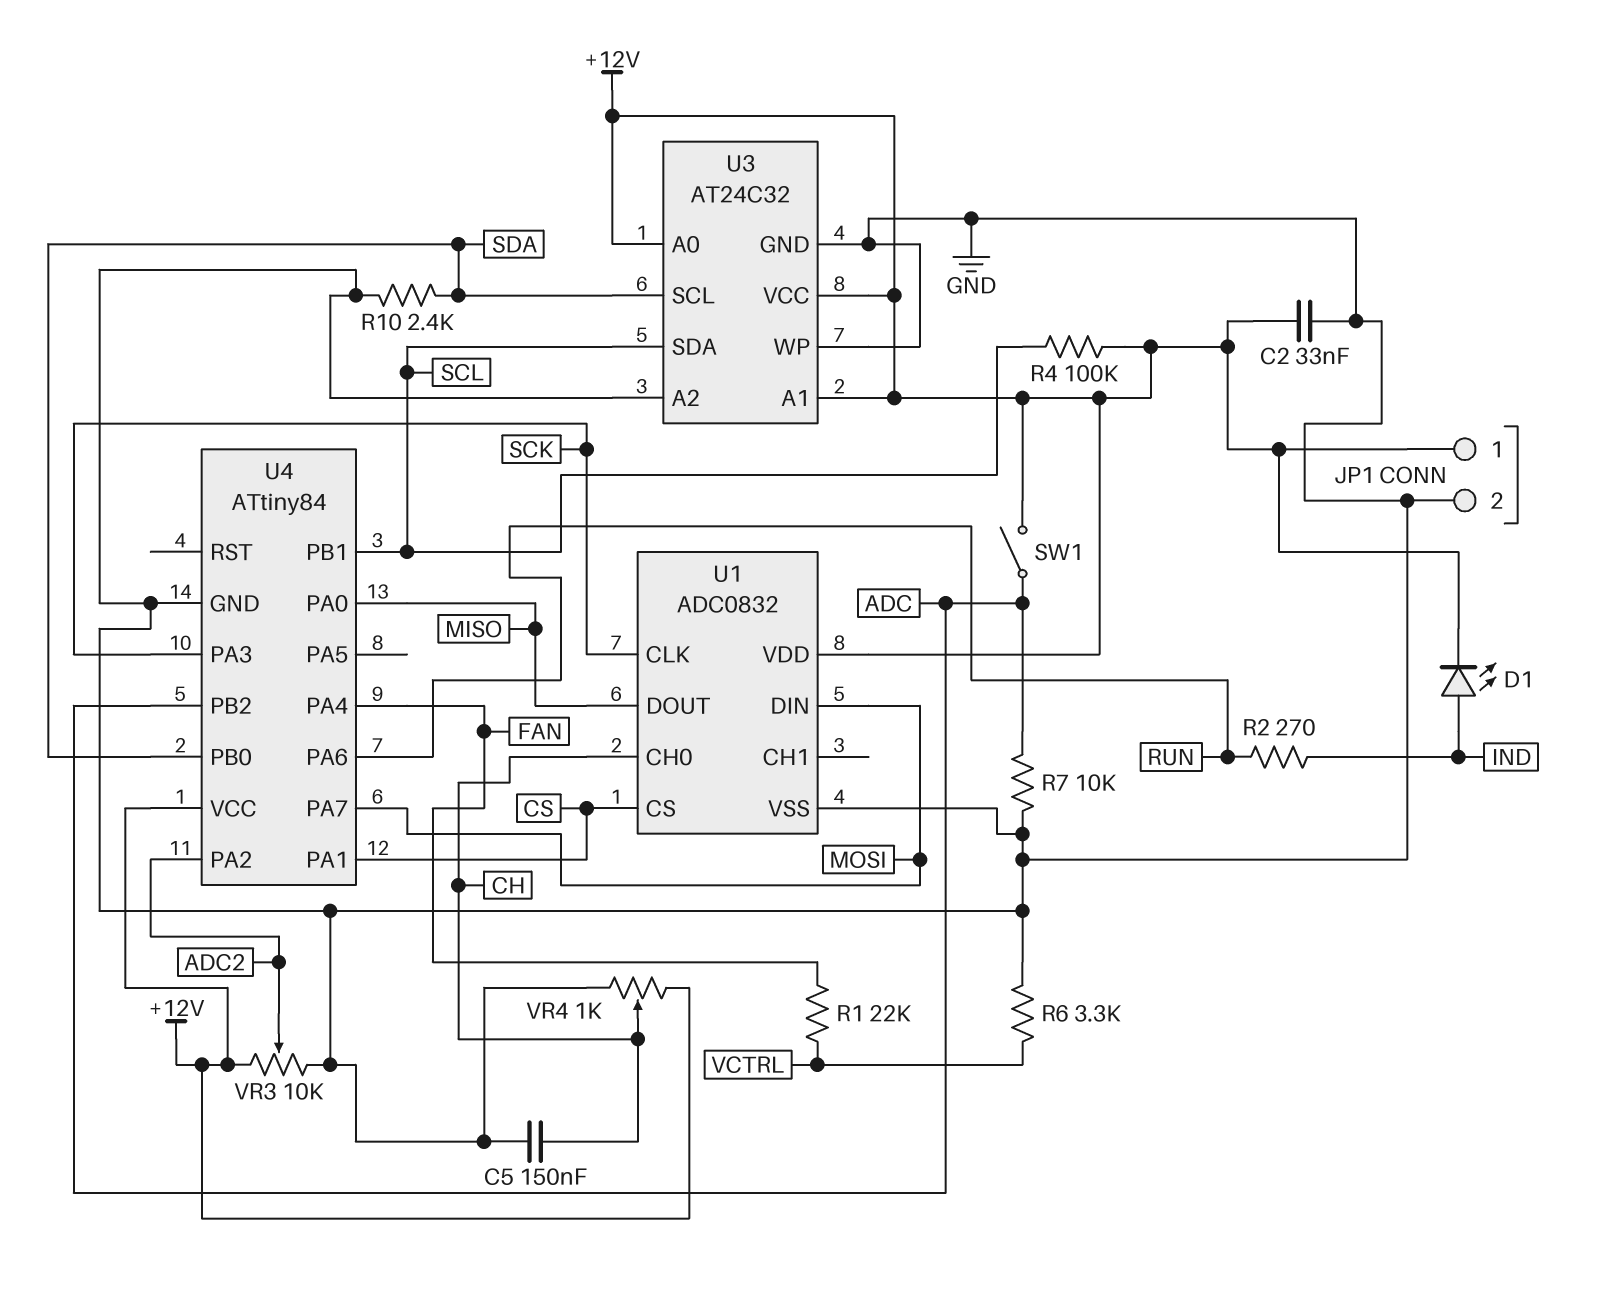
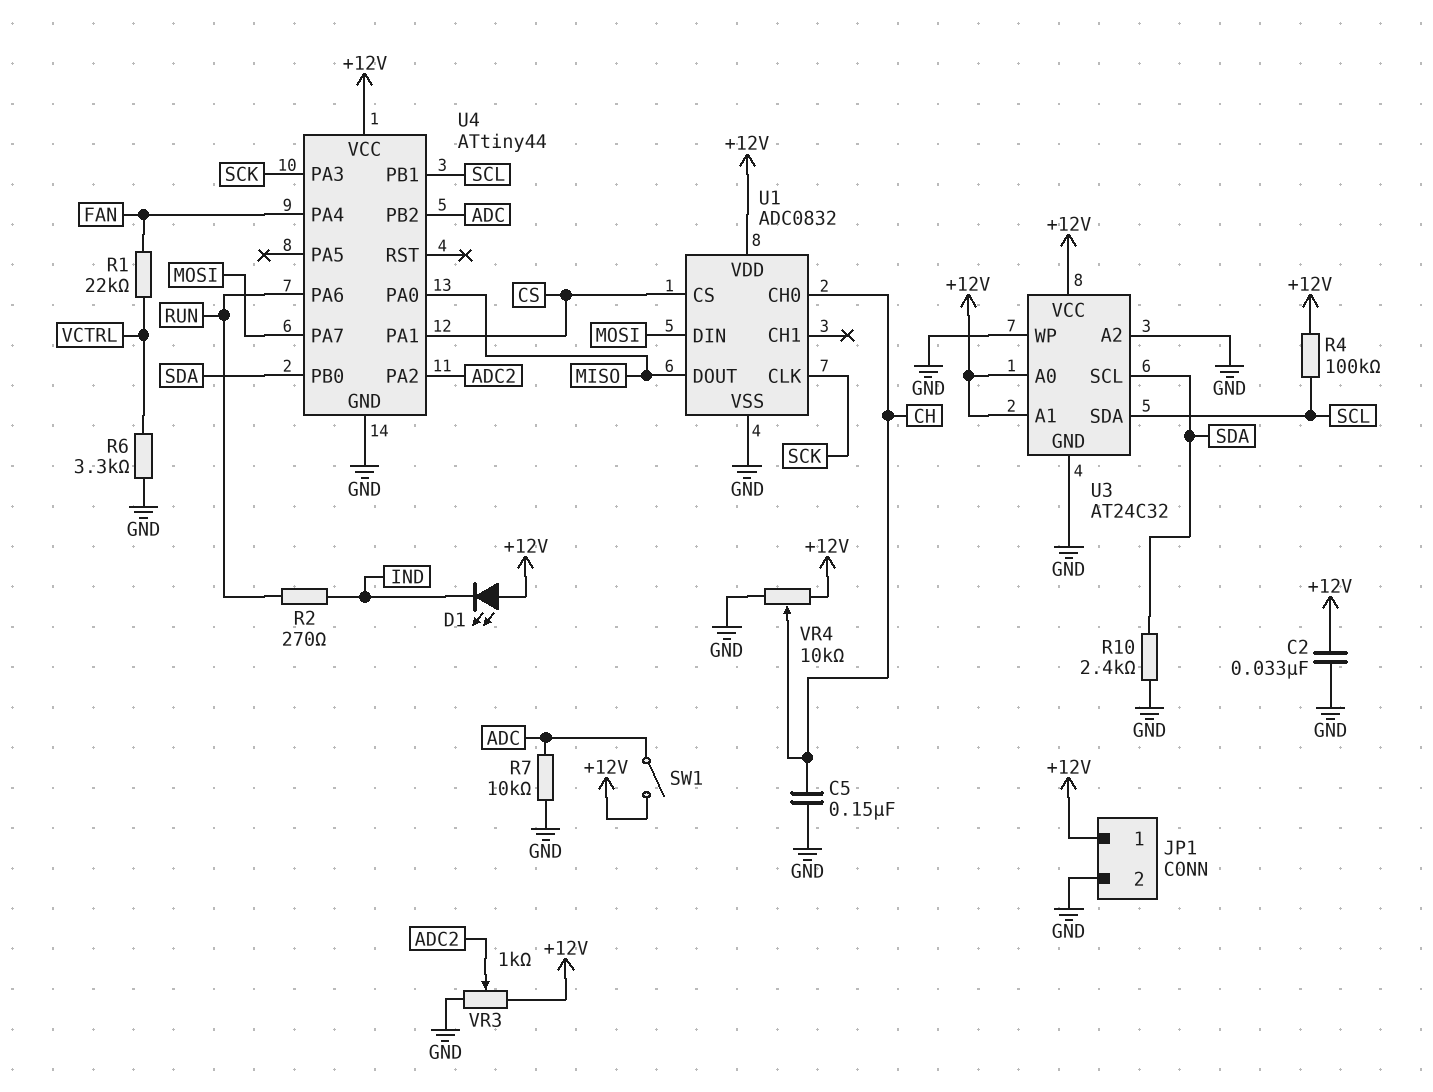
D1: LED (A IND, K +12V) -> LED (A +12V, K IND)
U4: ATtiny84 -> ATtiny44
VR3: 10k (+12V, GND, wiper ADC2) -> 1k (+12V, GND, wiper ADC2)
VR4: 1k (+12V, GND, wiper CH) -> 10k (+12V, GND, wiper CH)

